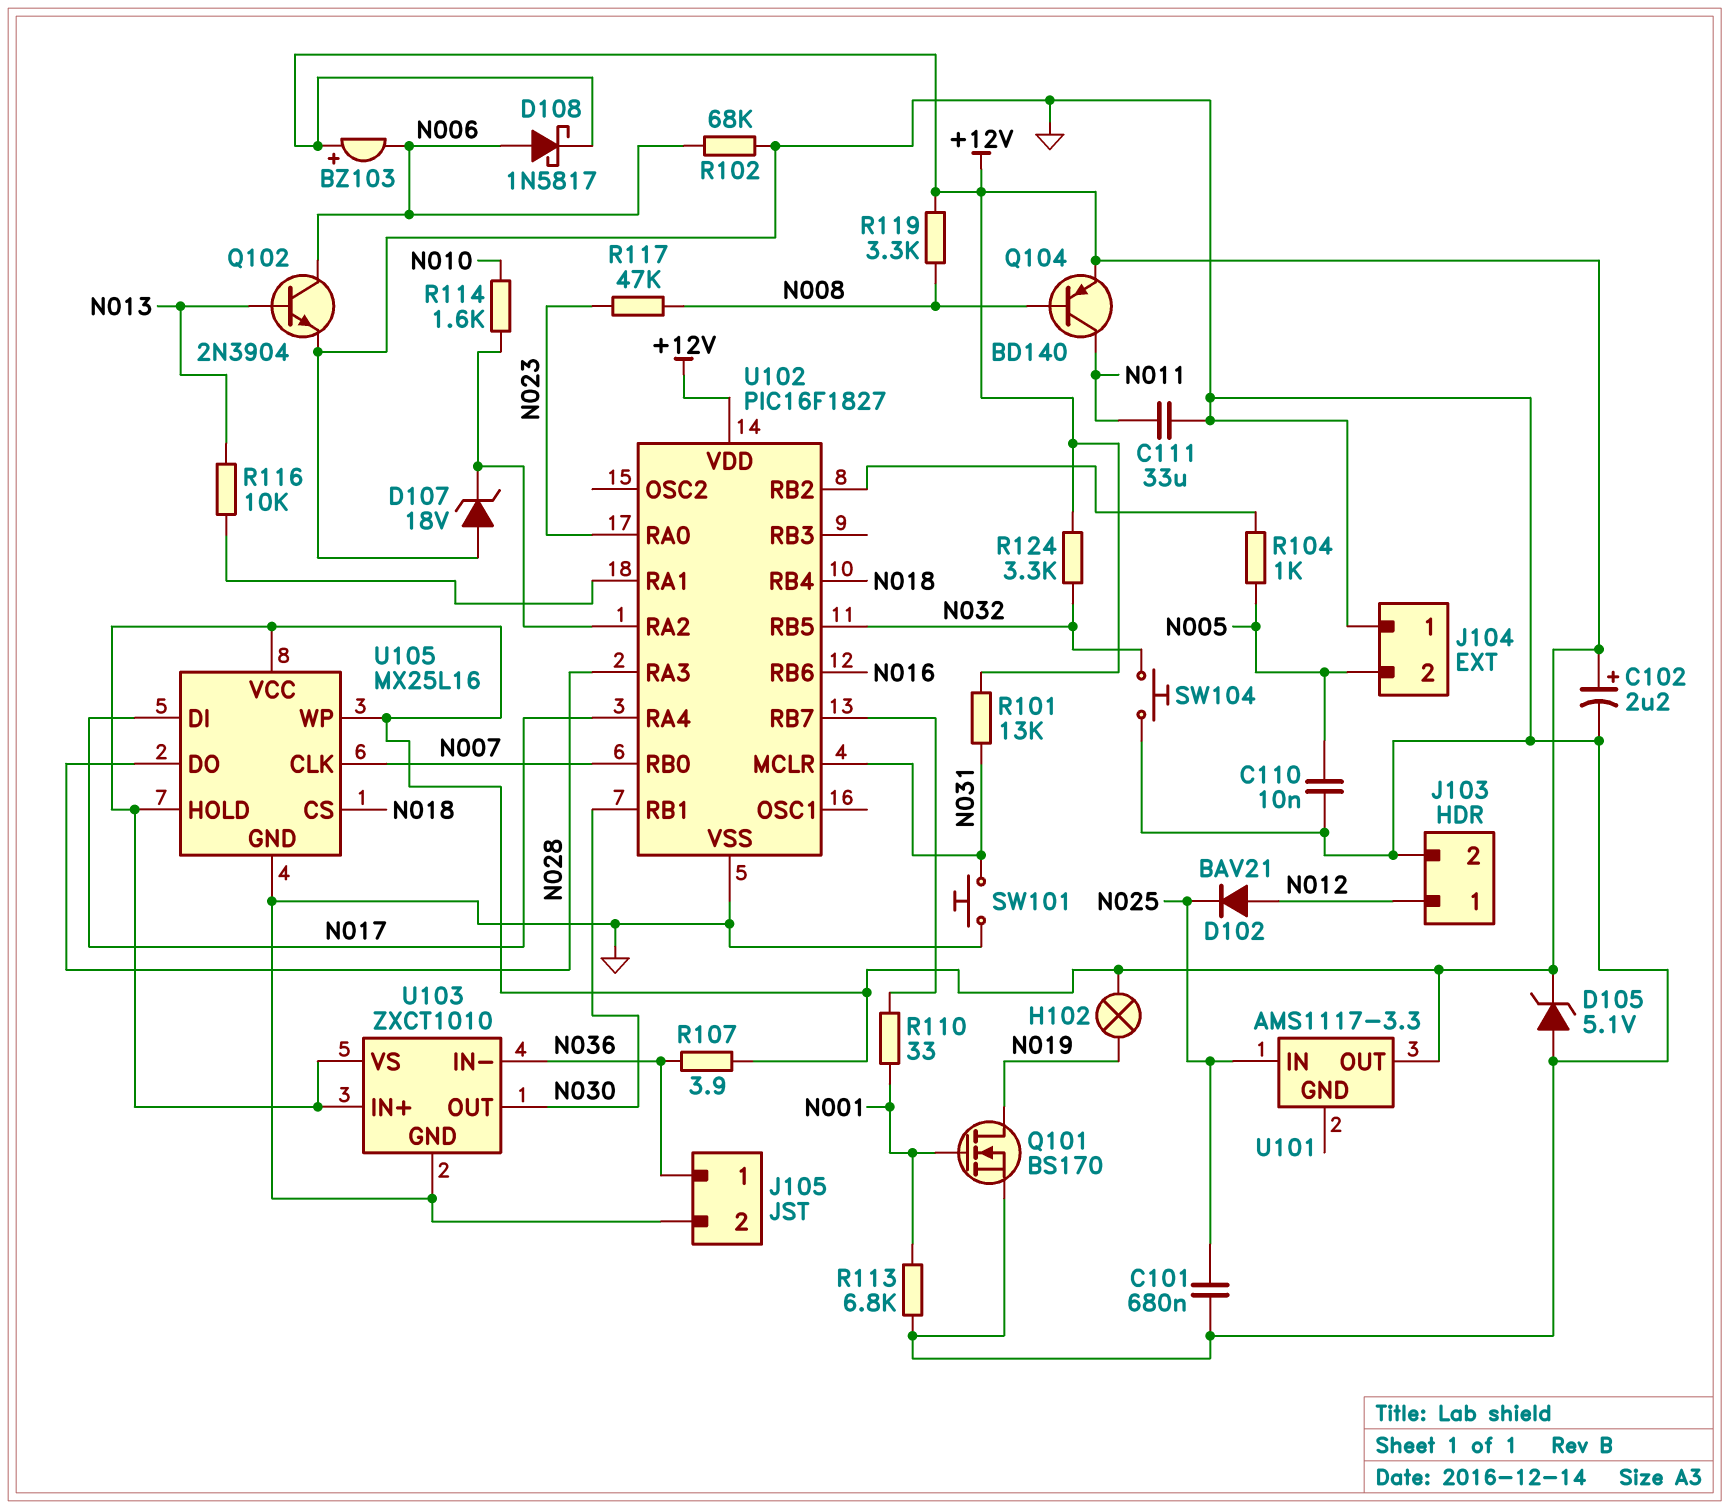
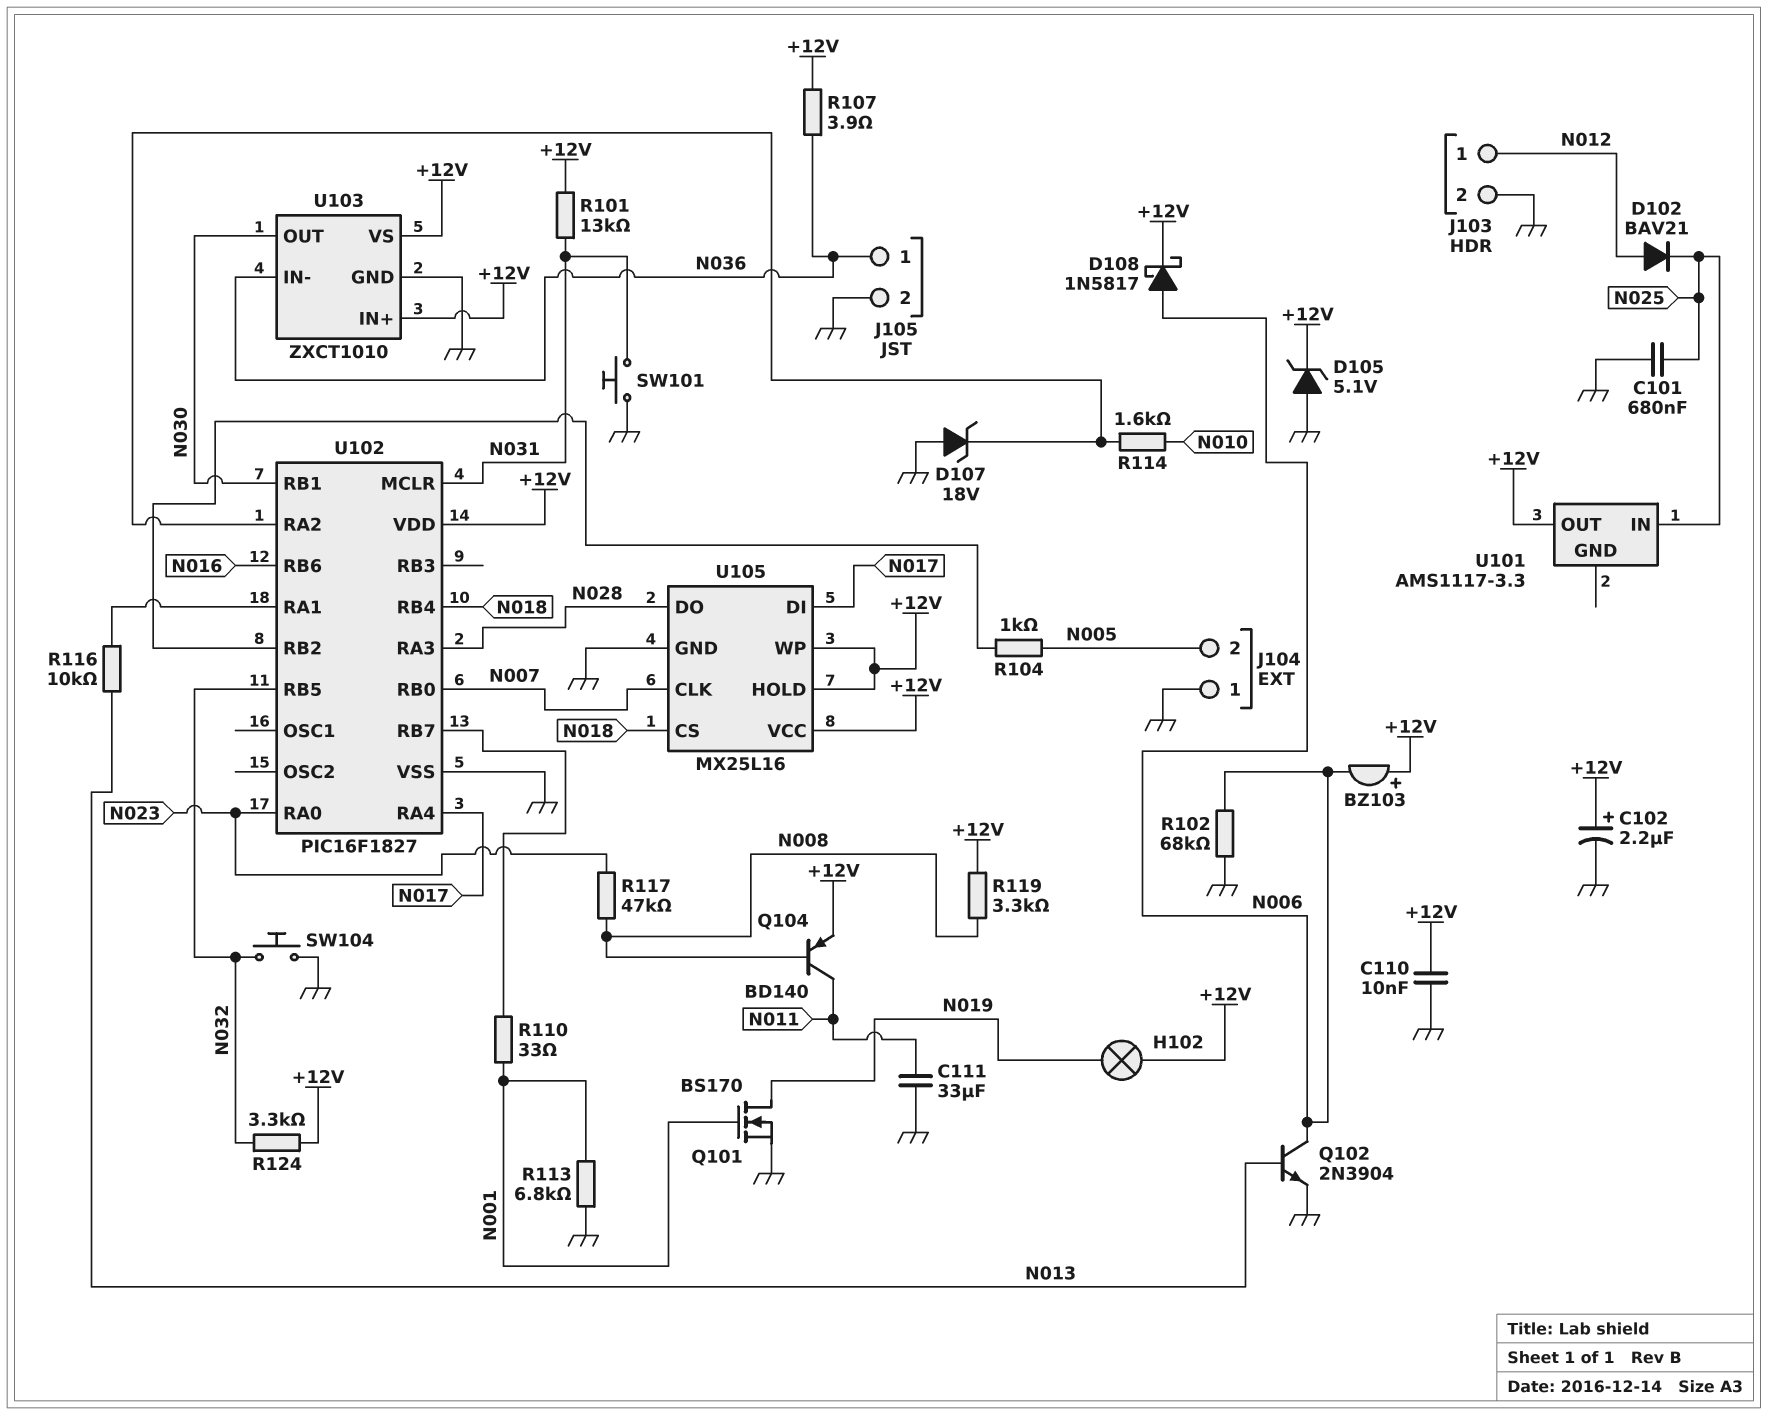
C110: 10nF (GND, N005) -> 10nF (+12V, GND)

